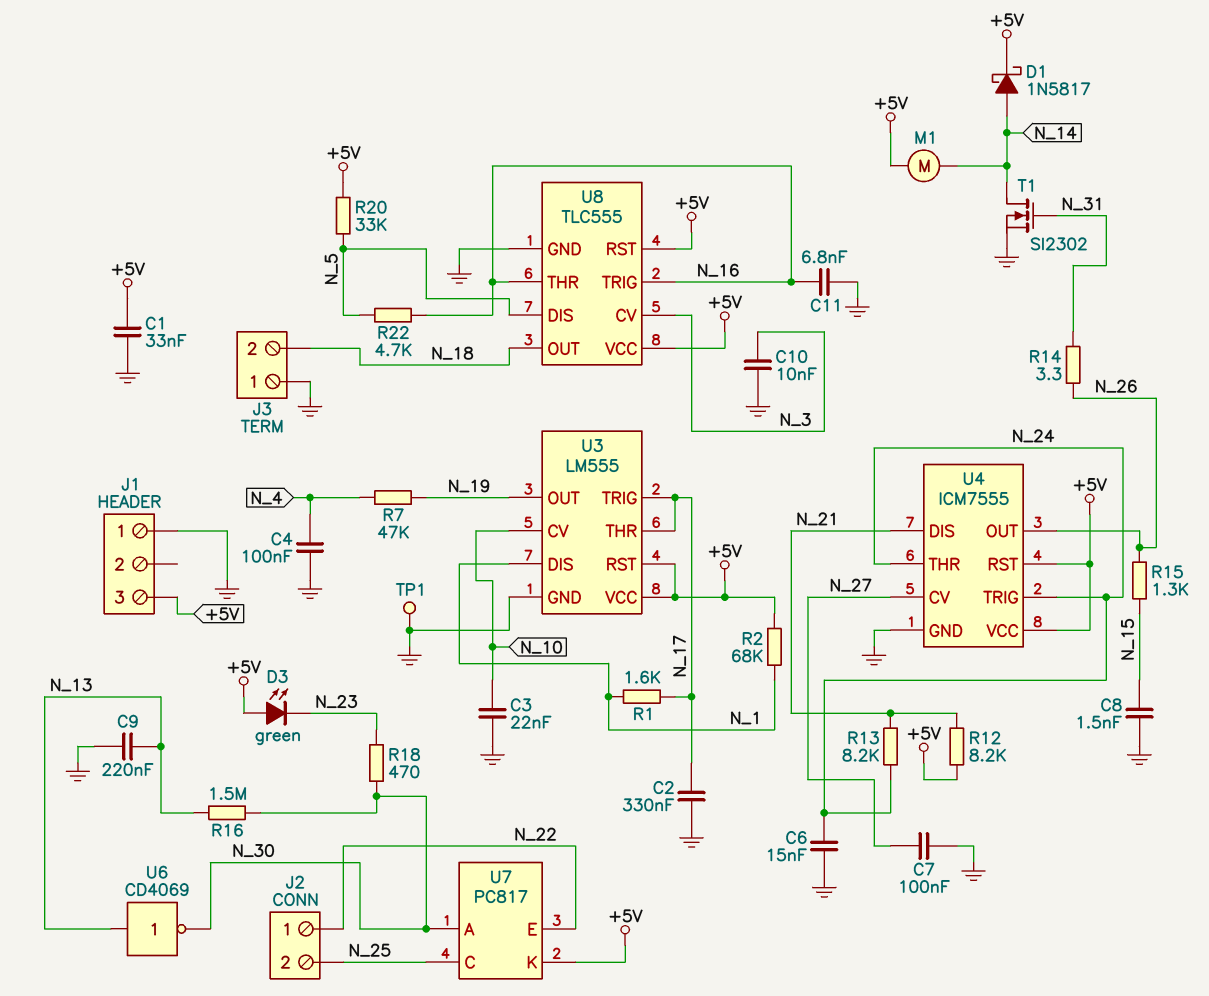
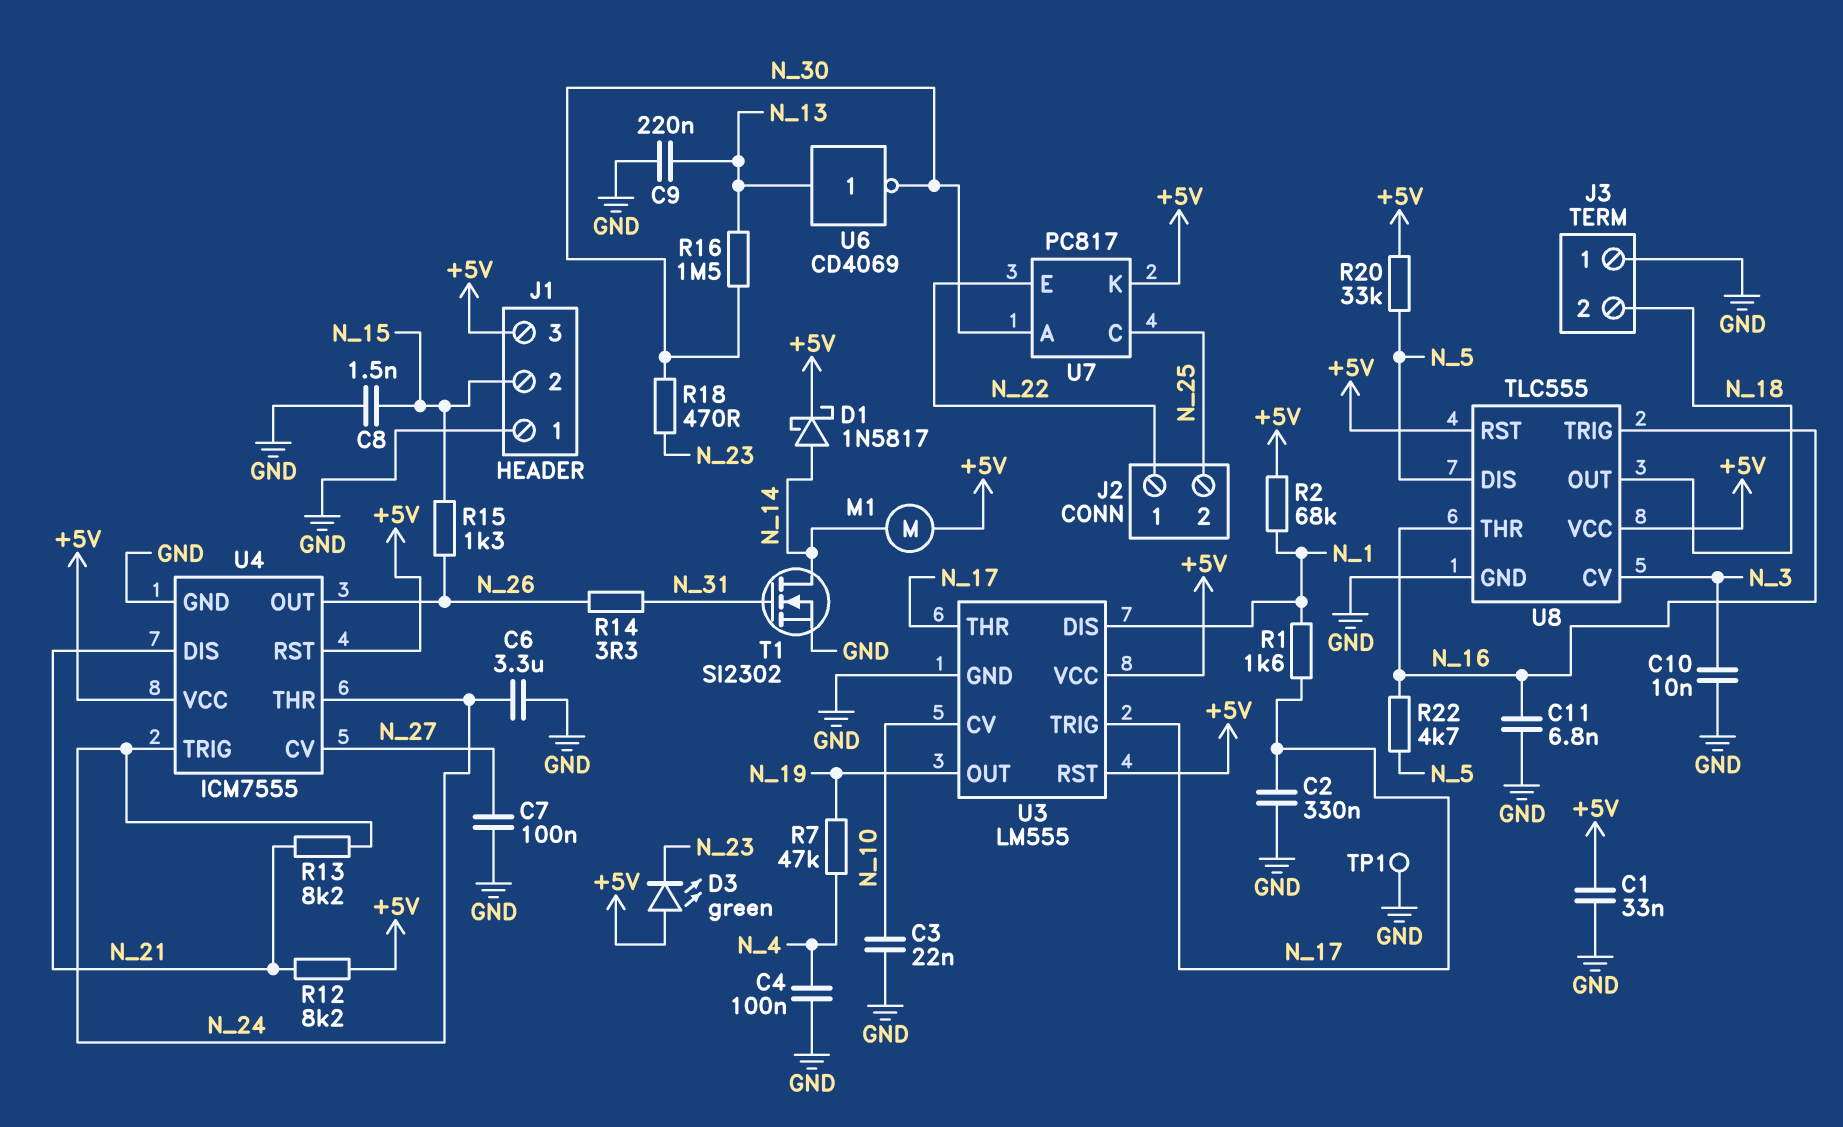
C6: 15nF (GND, N_24) -> 3.3uF (GND, N_24)
J1 pin 2: none -> N_15

